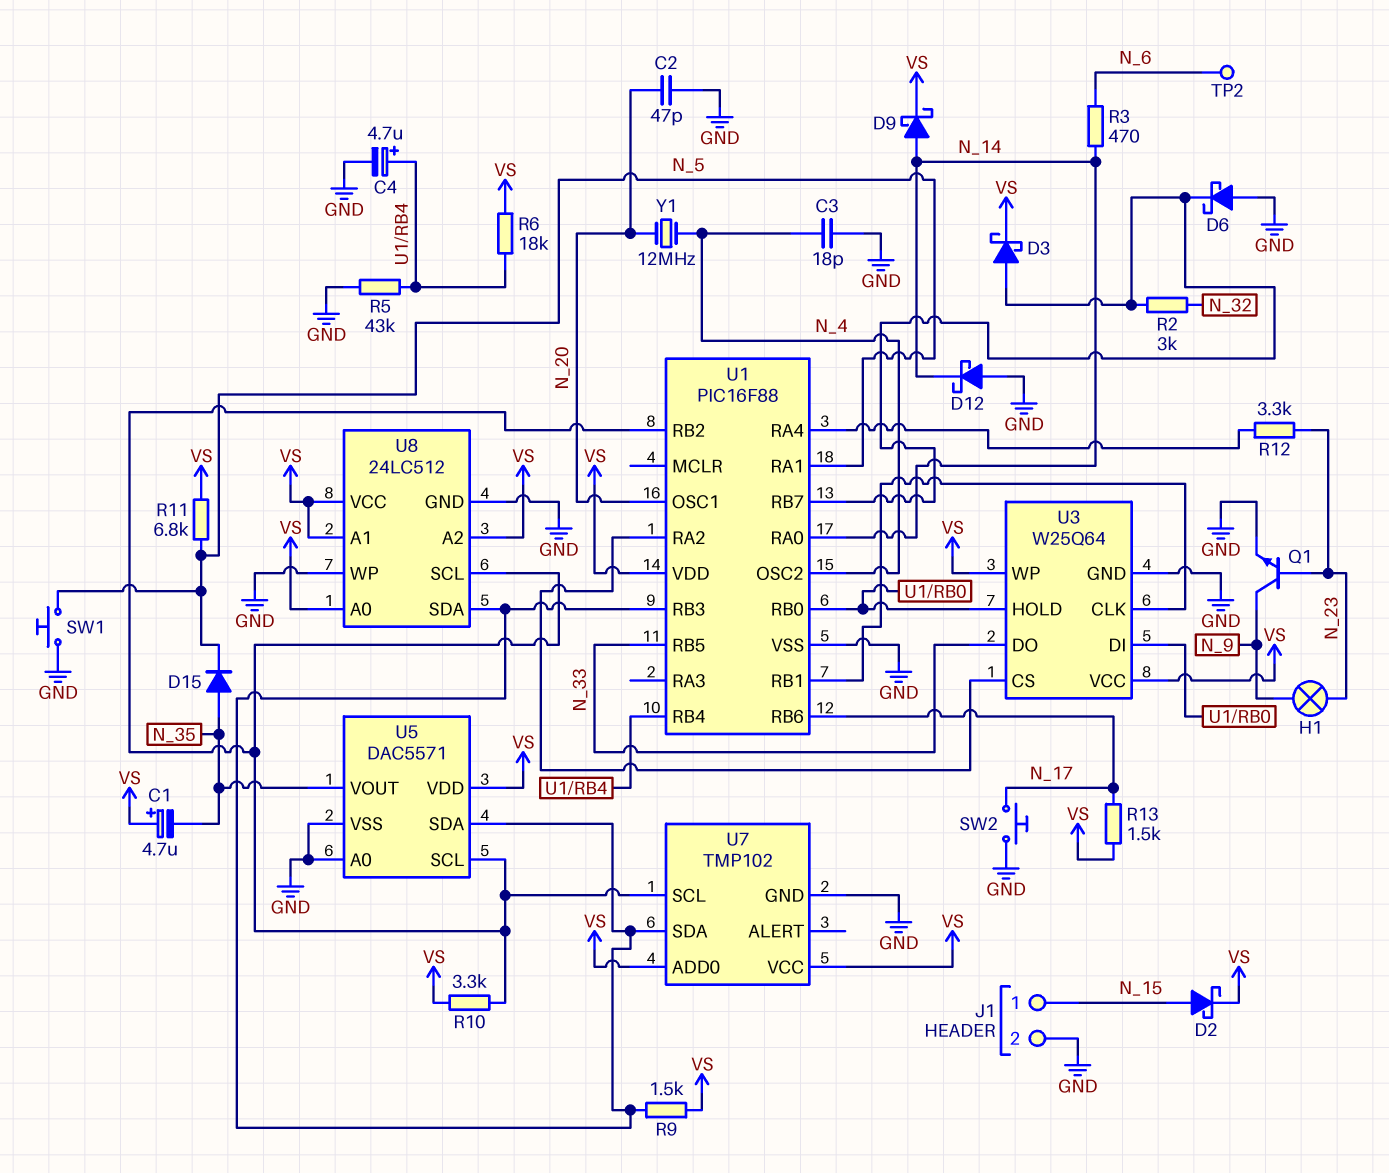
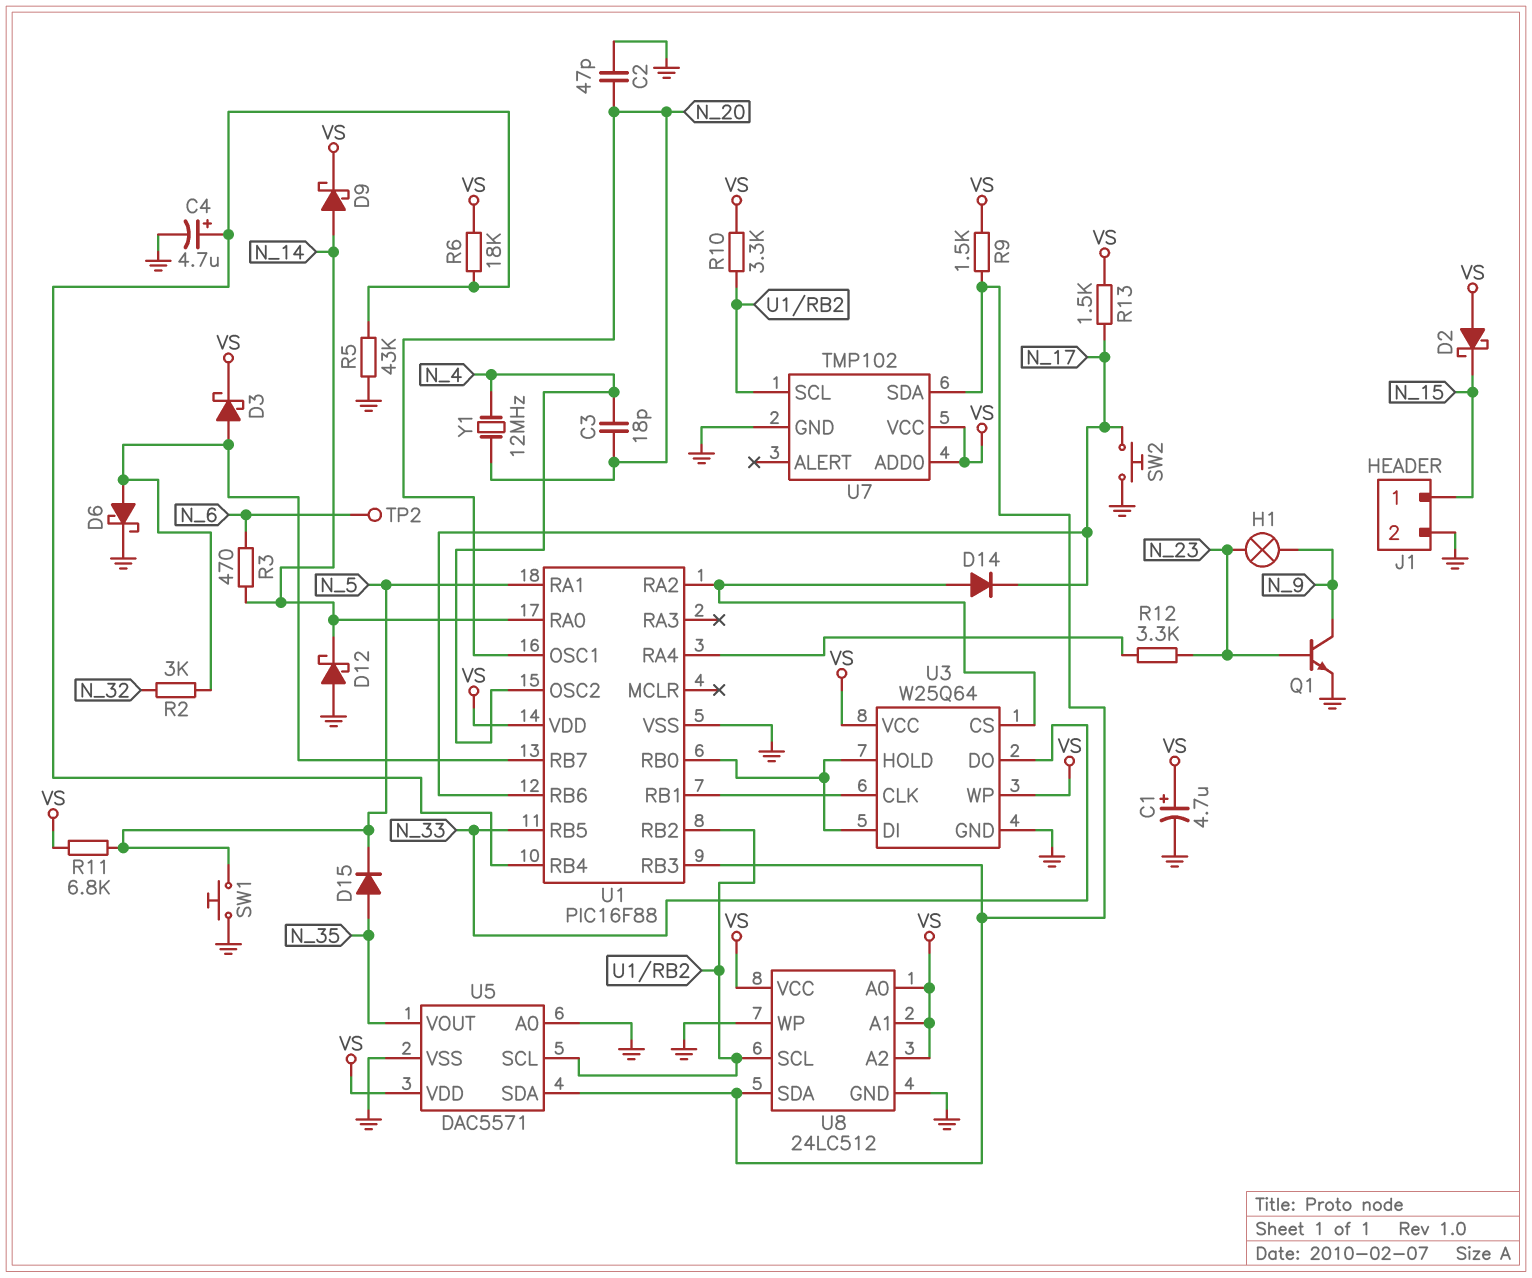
C1: 4.7uF (plus VS, minus N_35) -> 4.7uF (plus VS, minus GND)
C3: 18pF (GND, N_4) -> 18pF (N_4, N_20)
D2: schottky (A N_15, K VS) -> schottky (A VS, K N_15)
D6: schottky (A GND, K U1/RB7) -> schottky (A U1/RB7, K GND)
D14: none -> diode (A U1/RA2, K N_17)

